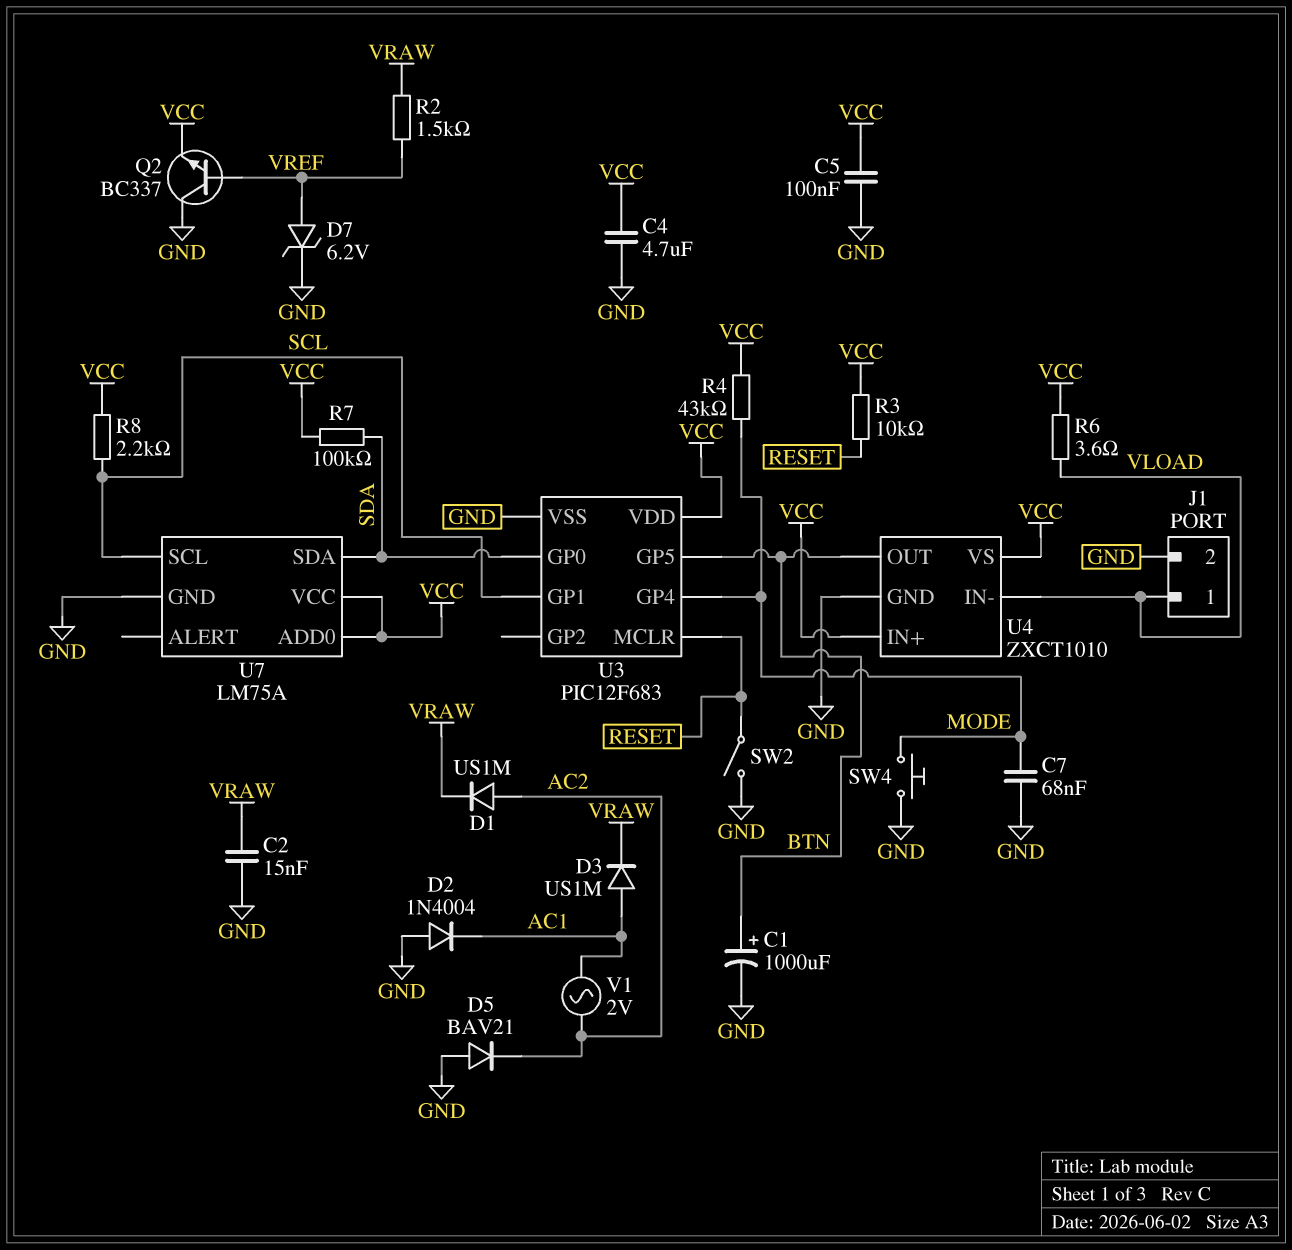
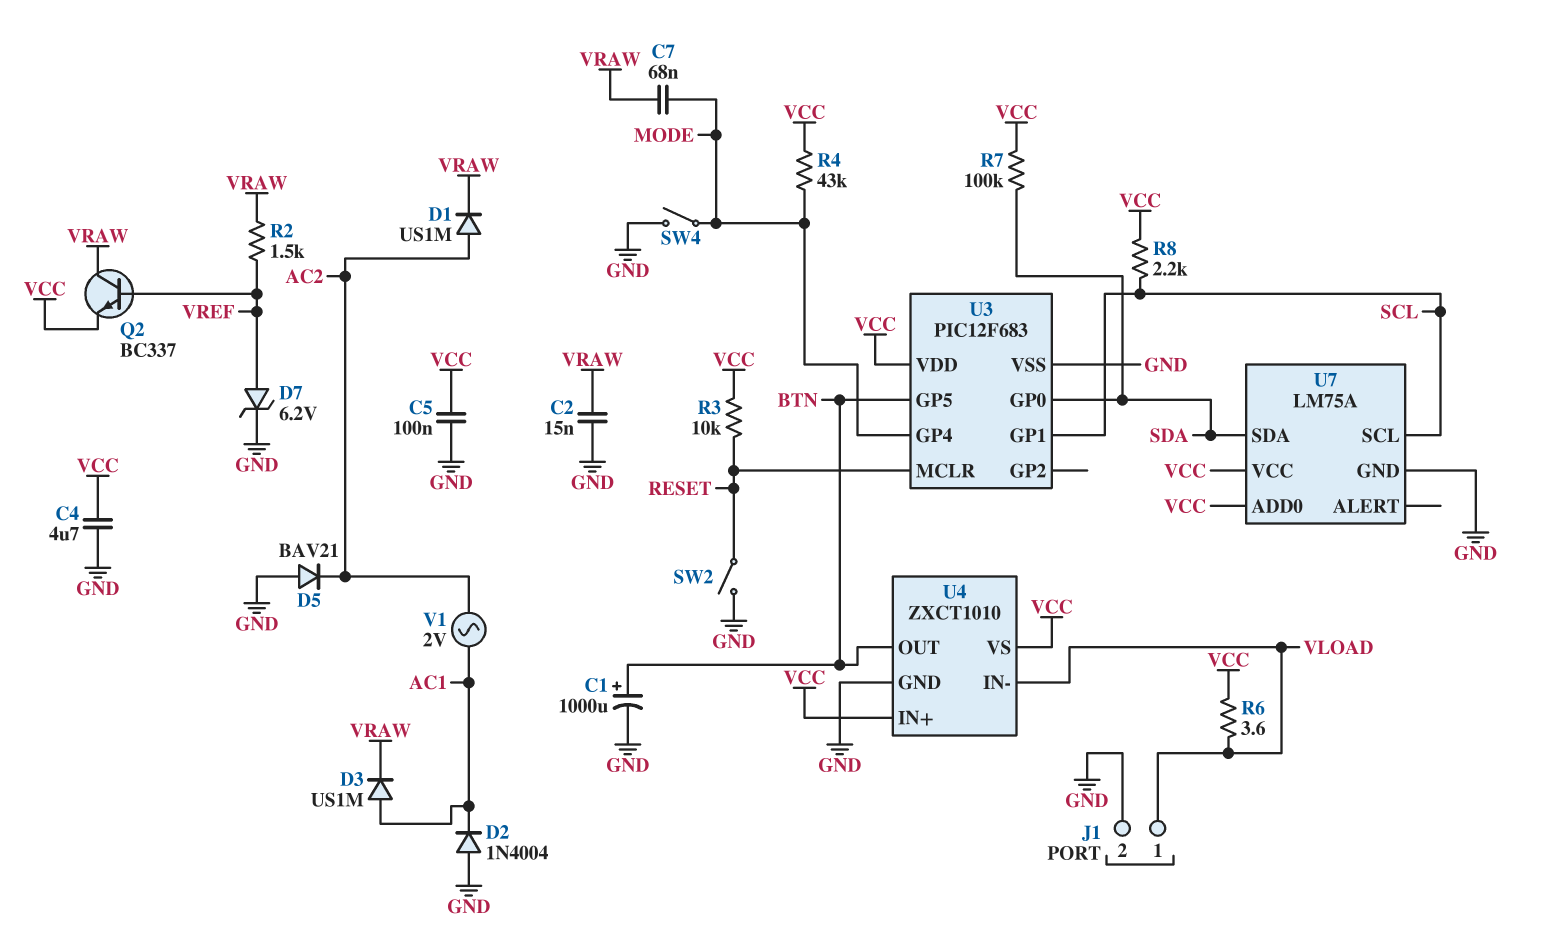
C7: 68nF (GND, MODE) -> 68nF (MODE, VRAW)
Q2: NPN BC337 (B VREF, C GND, E VCC) -> NPN BC337 (B VREF, C VRAW, E VCC)
SW4: button (GND, MODE) -> switch (GND, MODE)

